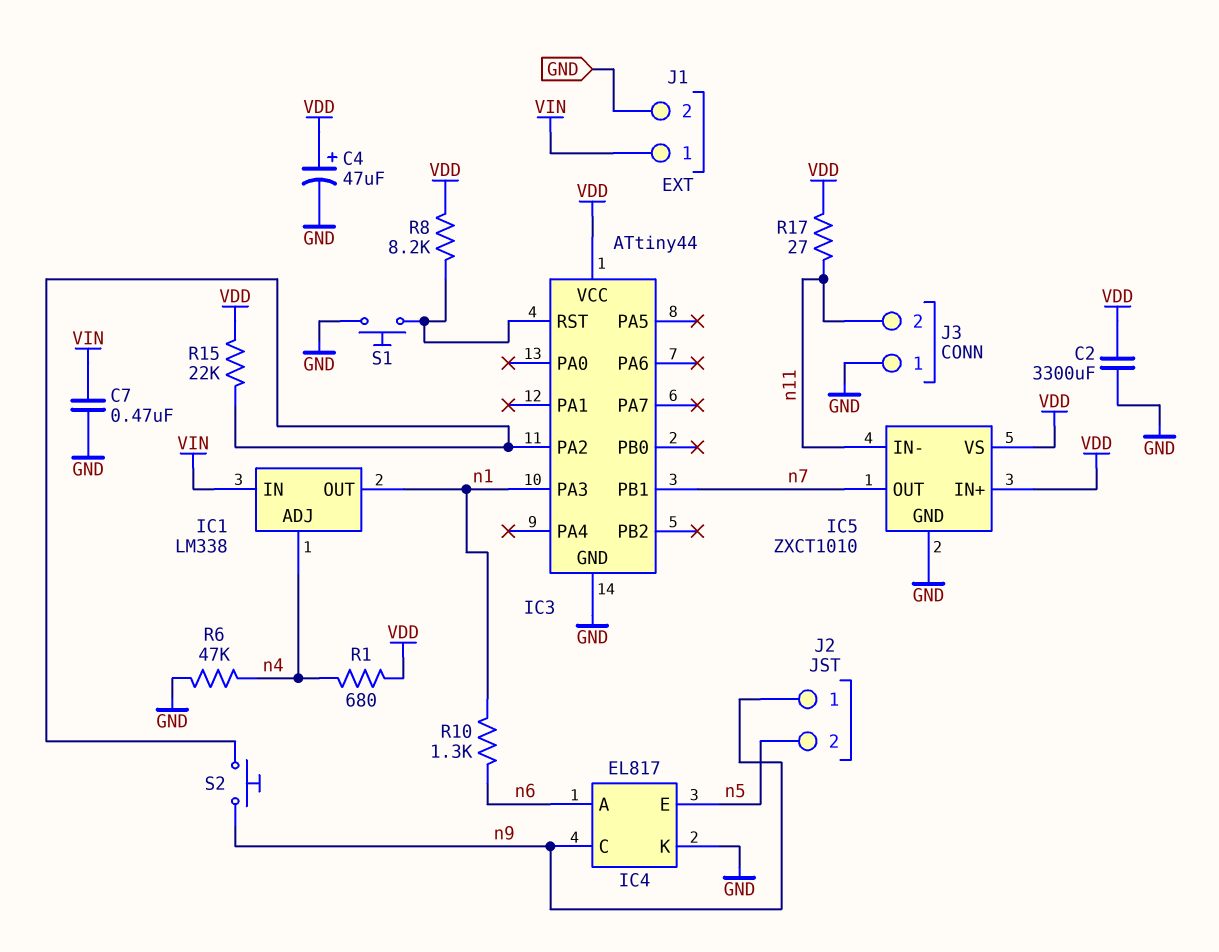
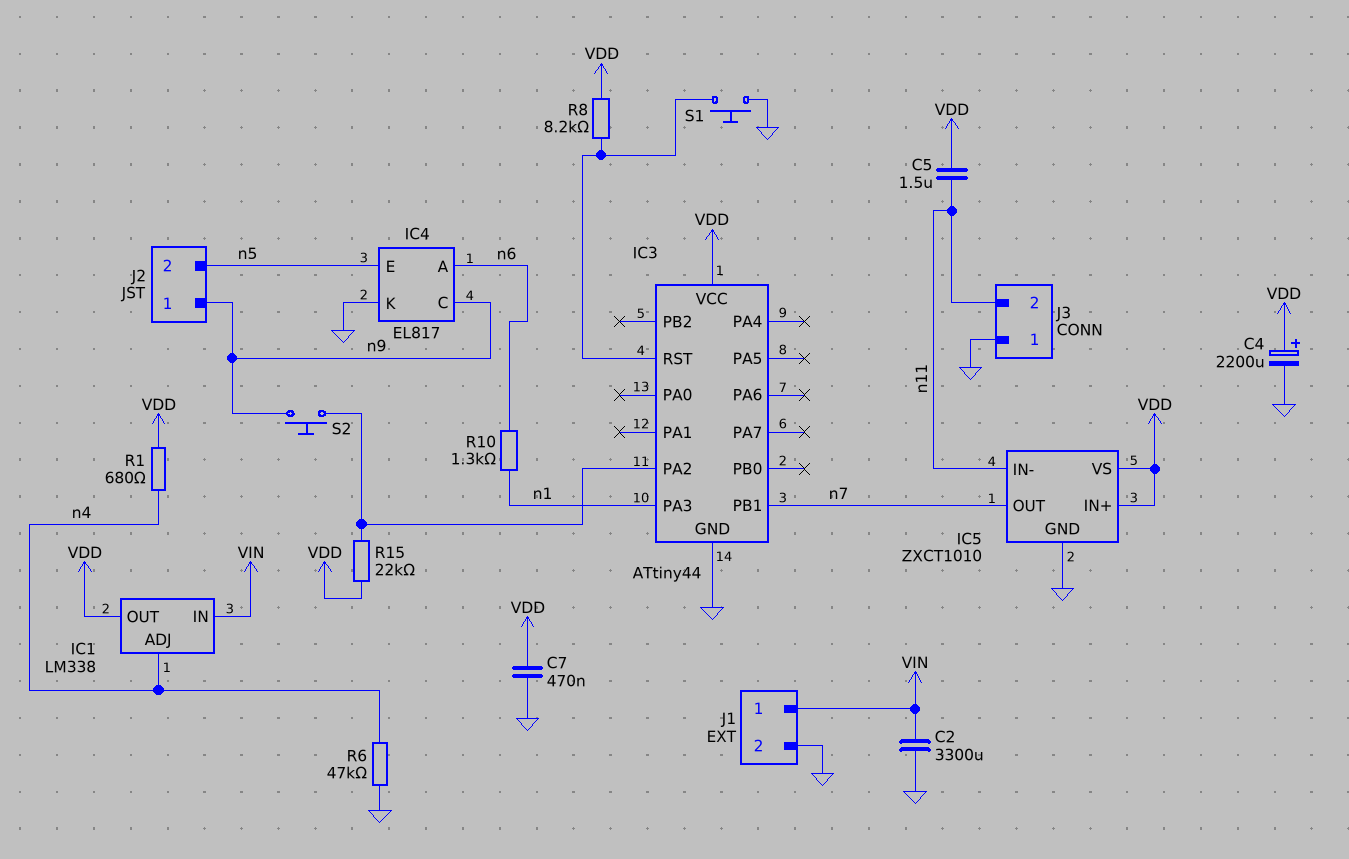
C2: 3300uF (GND, VDD) -> 3300uF (GND, VIN)
C4: 47uF (plus VDD, minus GND) -> 2200uF (plus VDD, minus GND)
C5: none -> 1.5uF (VDD, n11)
C7: 470nF (GND, VIN) -> 470nF (GND, VDD)
IC1 pin OUT: n1 -> VDD
R17: 27 (VDD, n11) -> none

